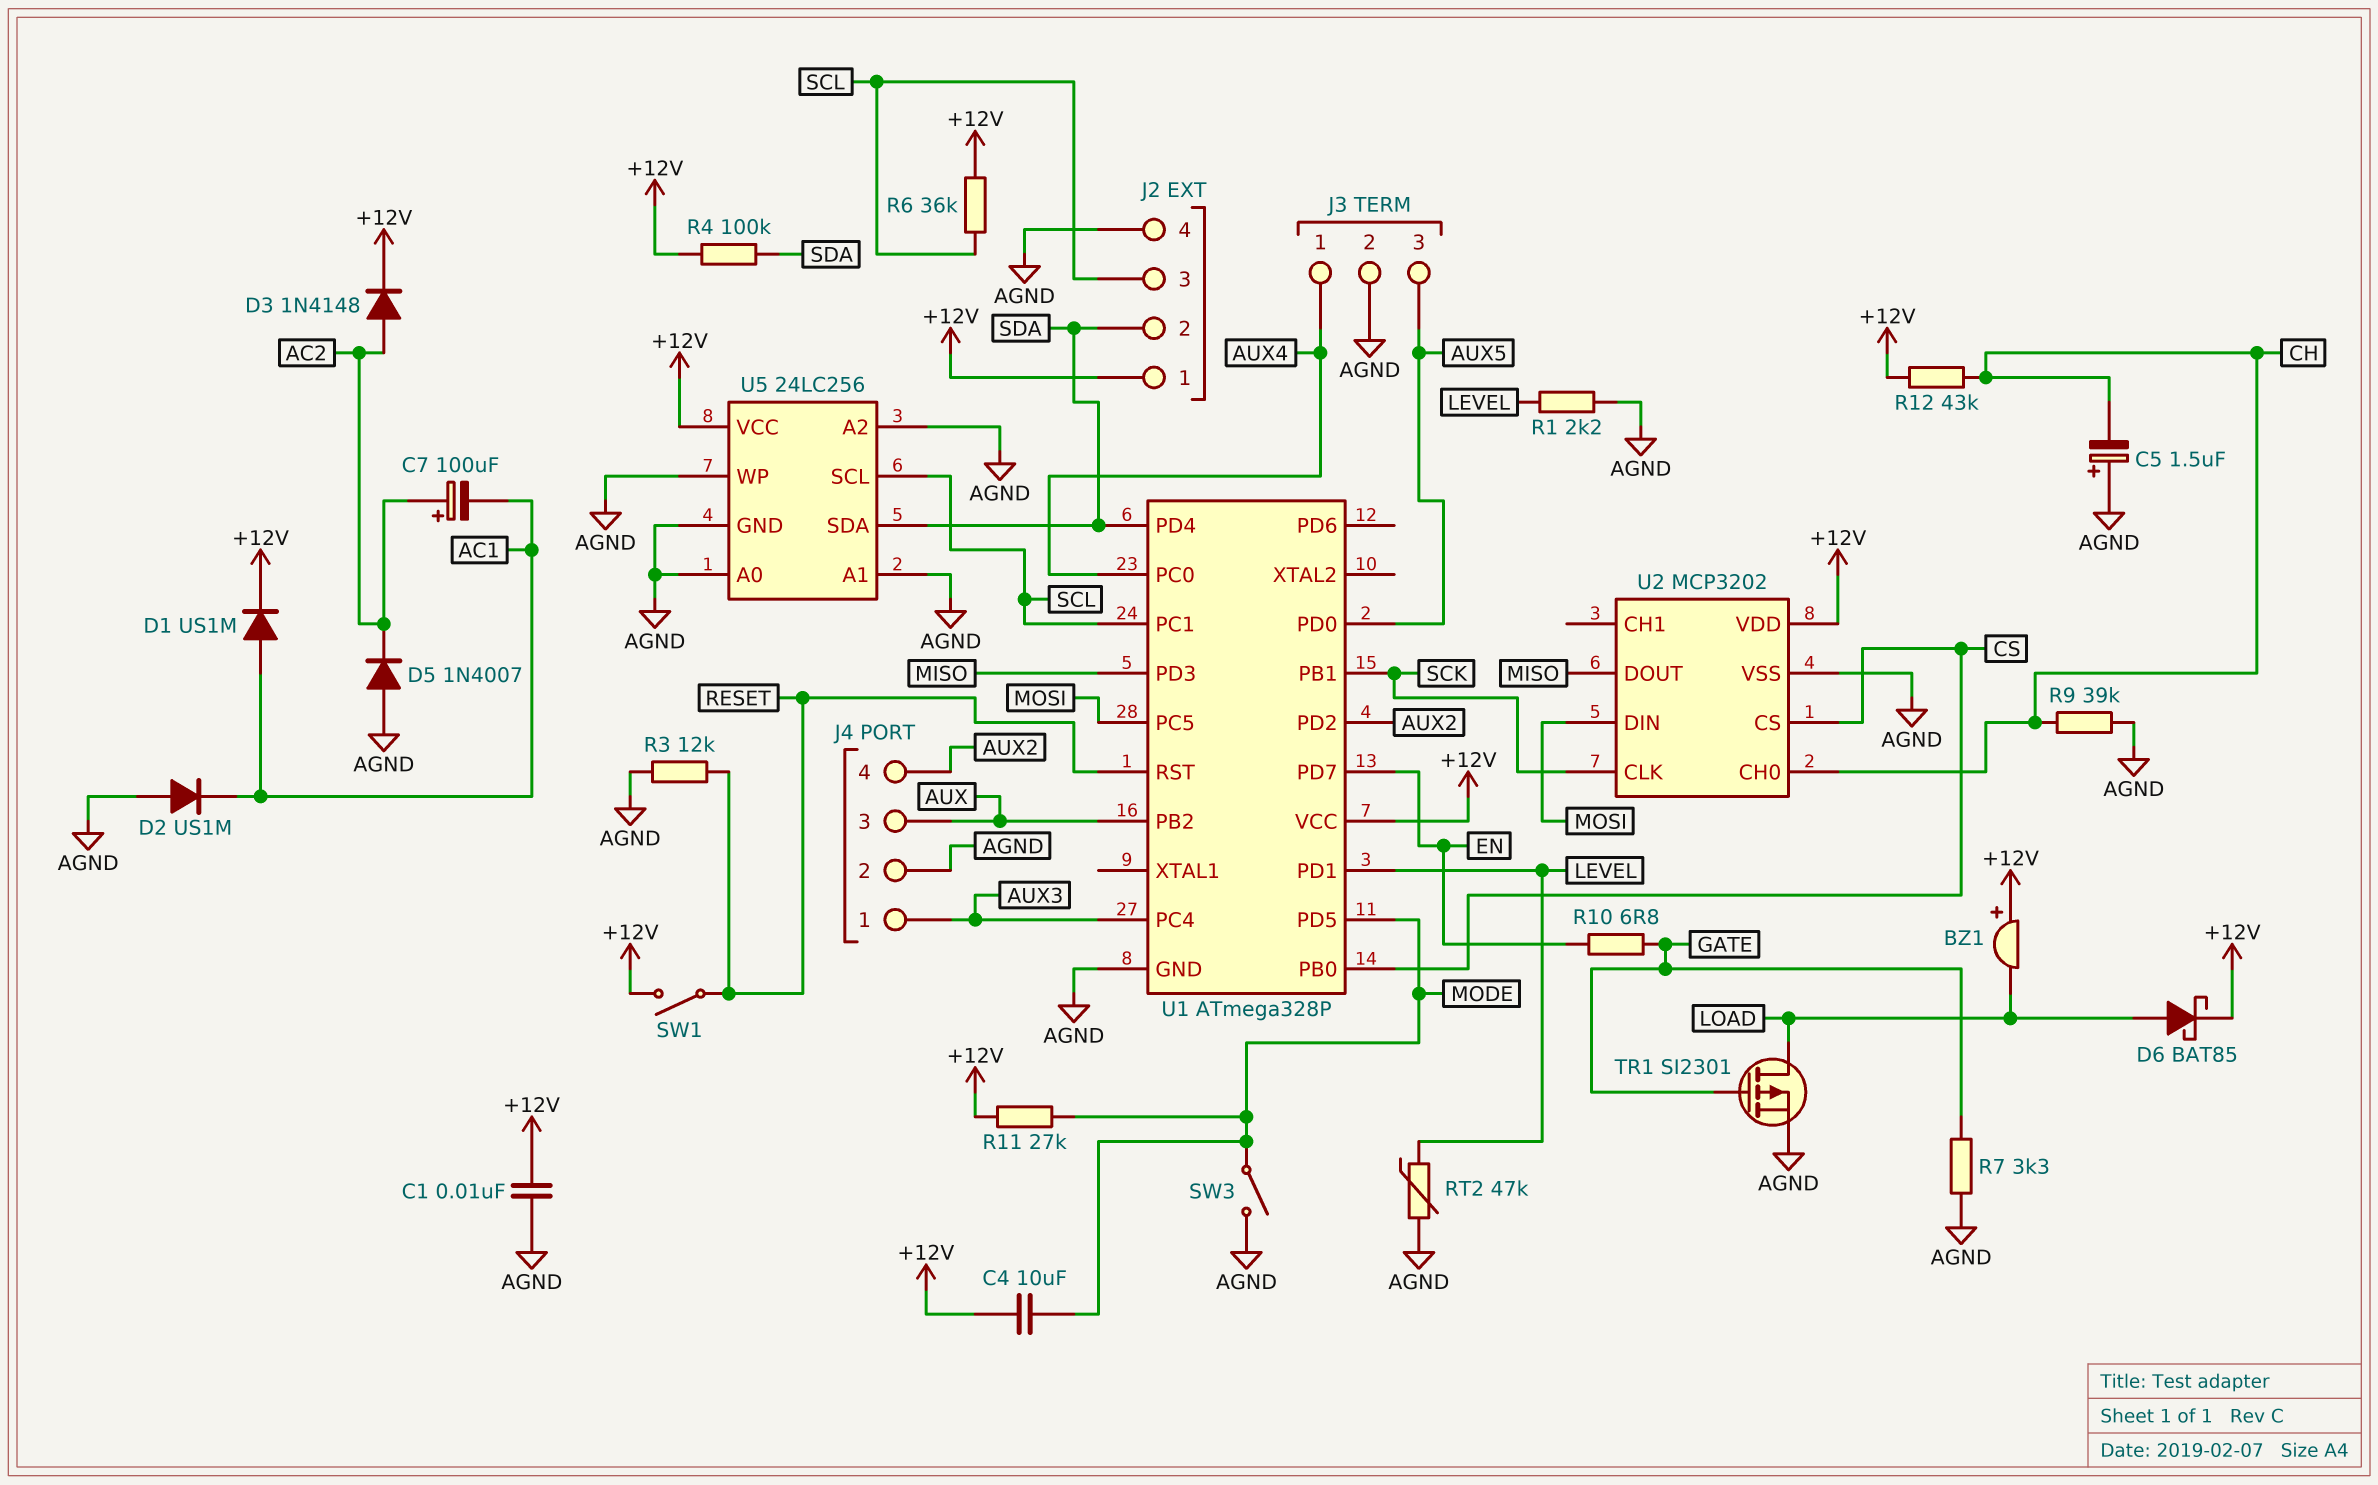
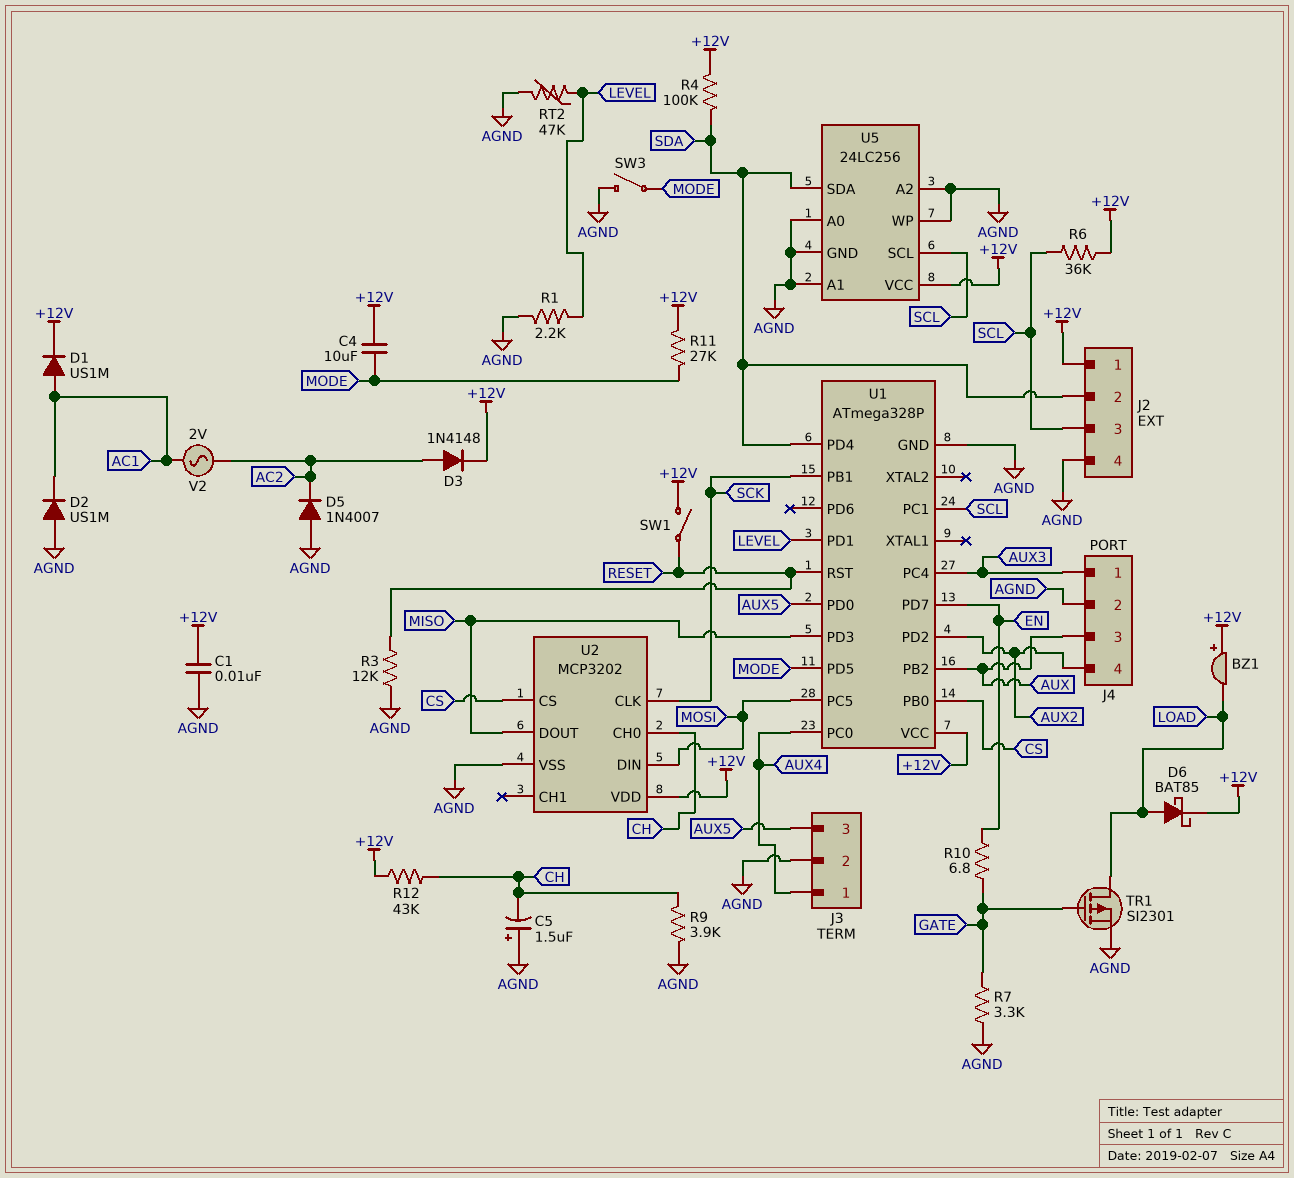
C7: 100uF (plus AC2, minus AC1) -> none
R9: 39k (AGND, CH) -> 3.9k (AGND, CH)
V2: none -> AC 2V (AC1, AC2)

